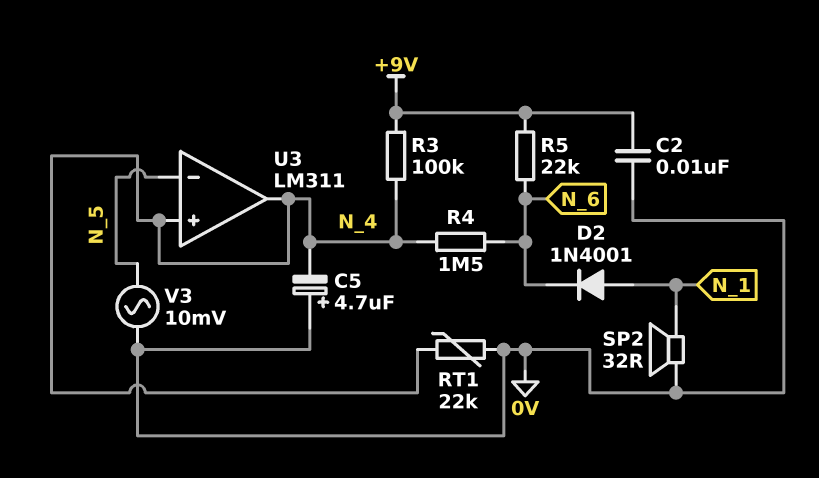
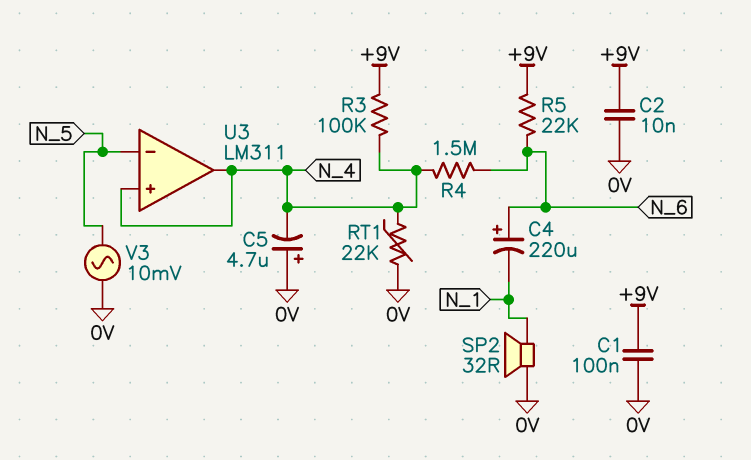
C1: none -> 100nF (+9V, 0V)
C4: none -> 220uF (plus N_6, minus N_1)
D2: diode 1N4001 (A N_1, K N_6) -> none

